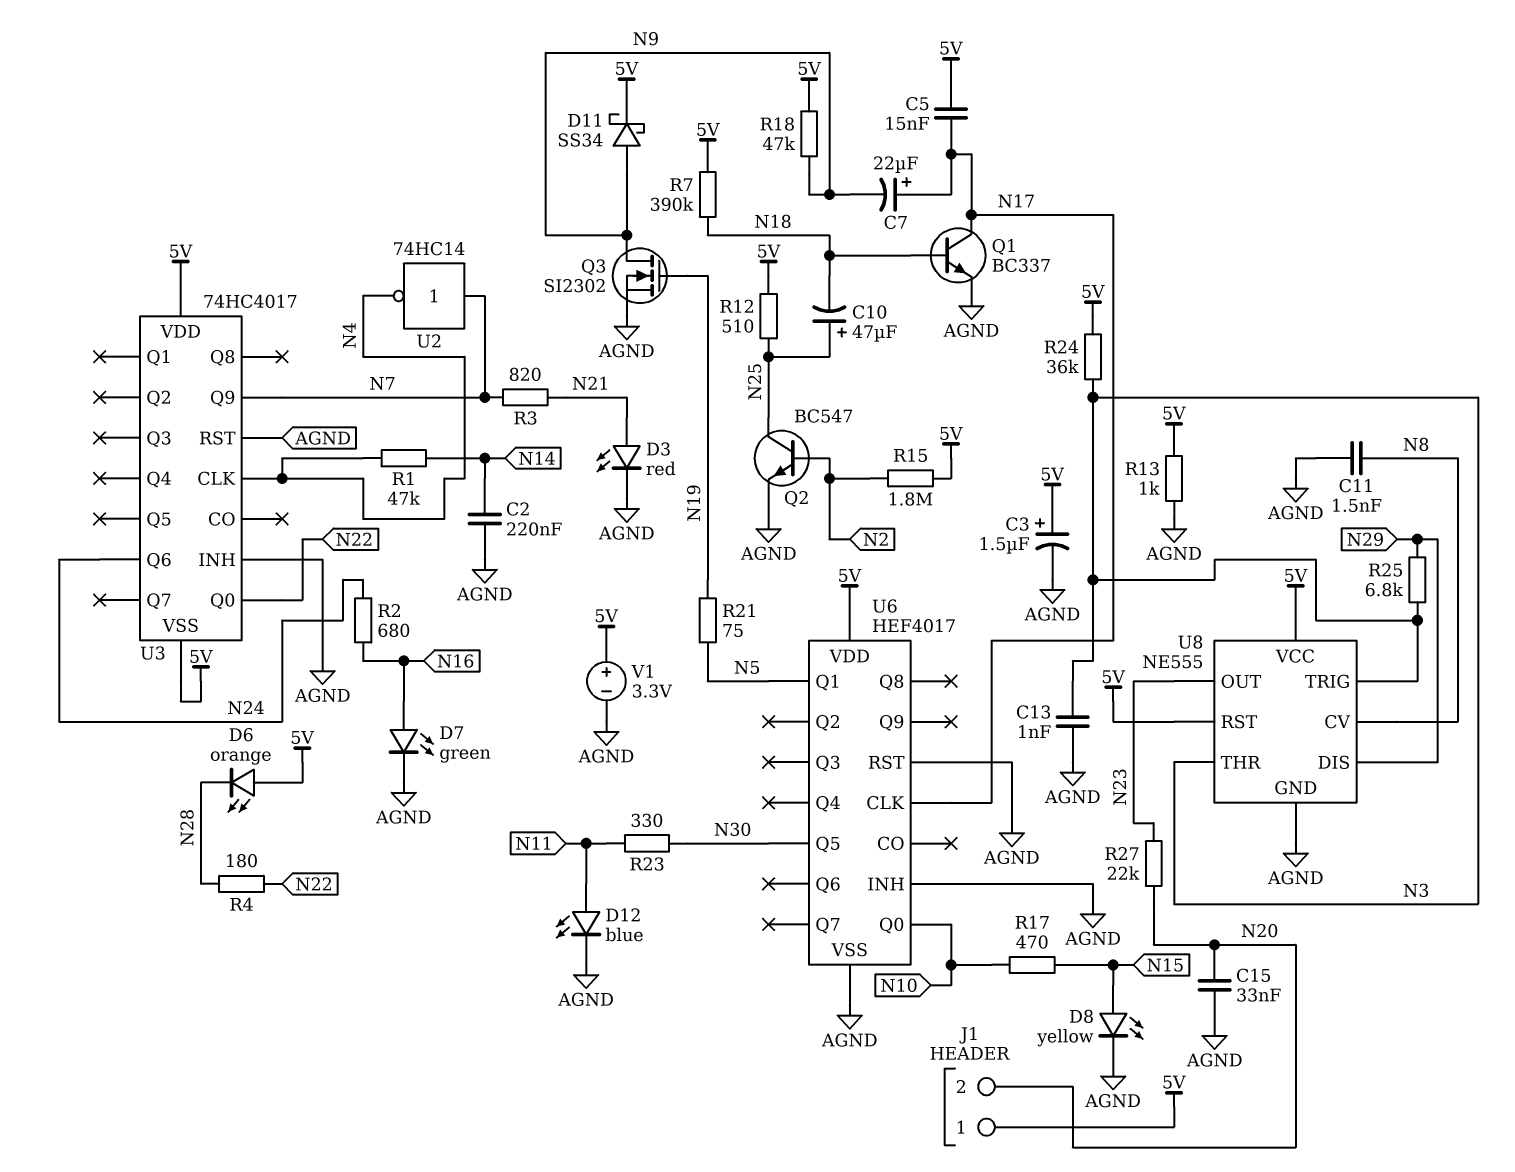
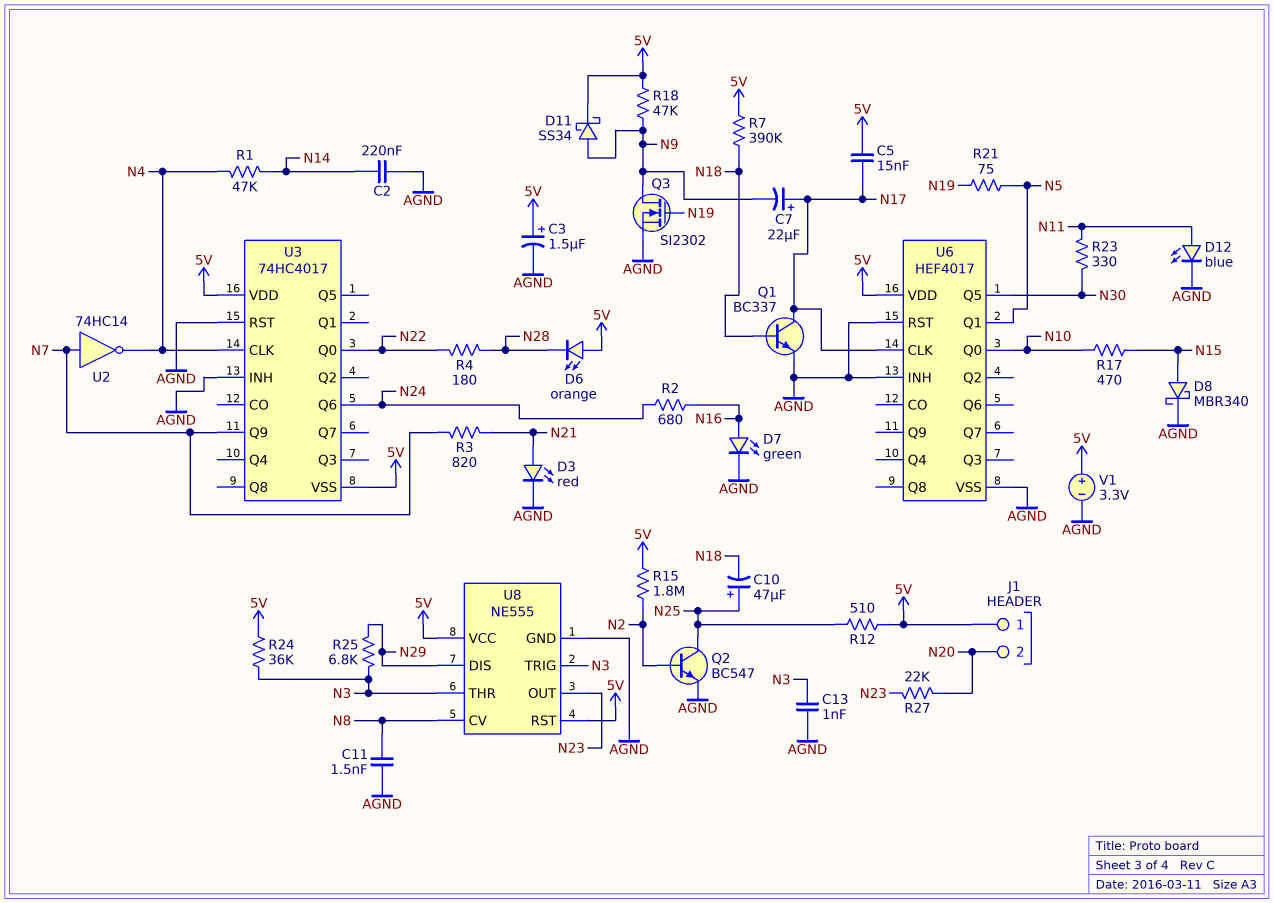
C15: 33nF (AGND, N20) -> none
D8: LED yellow (A N15, K AGND) -> schottky MBR340 (A N15, K AGND)
R13: 1k (5V, AGND) -> none

